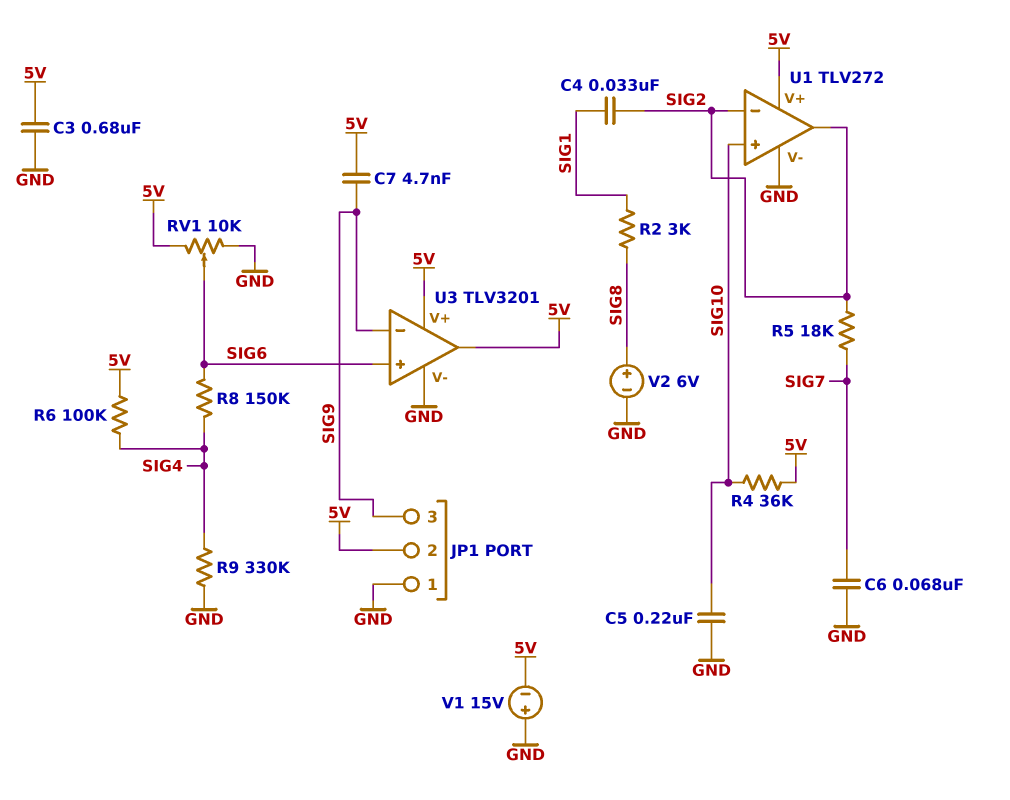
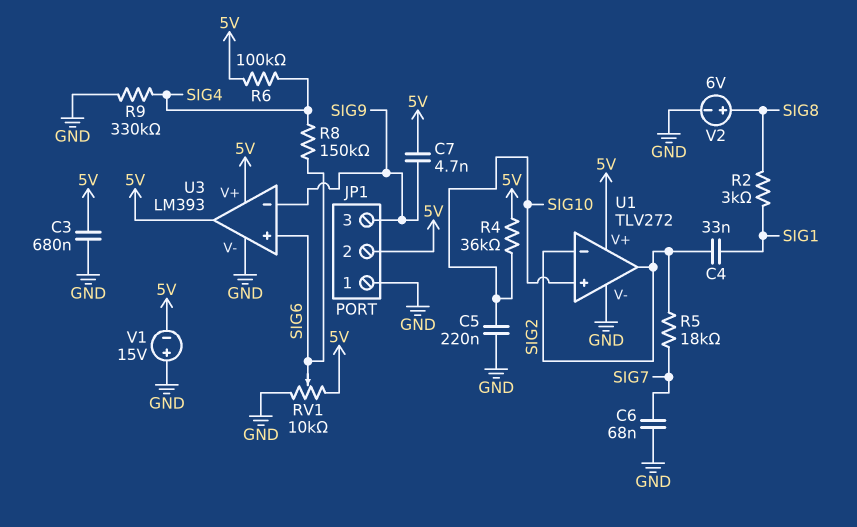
U3: TLV3201 -> LM393

